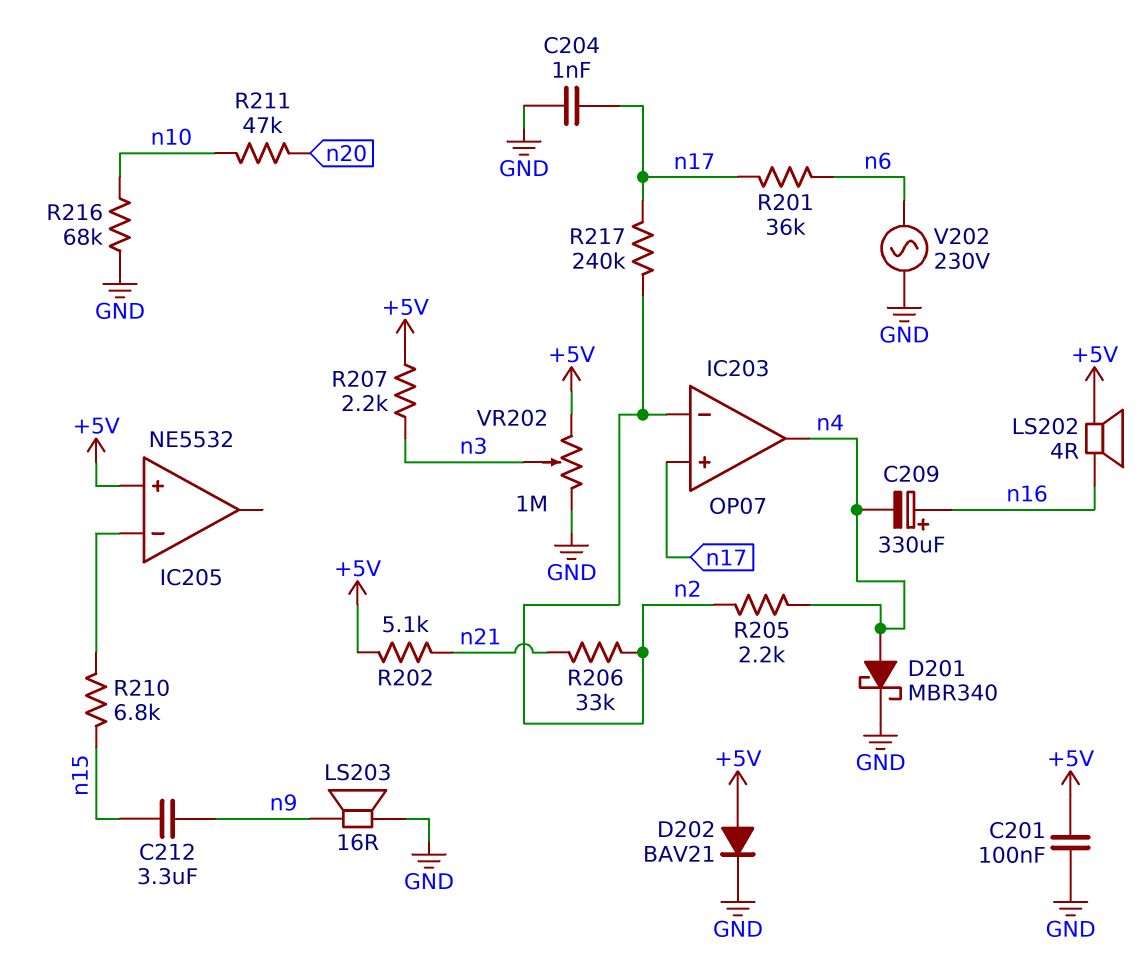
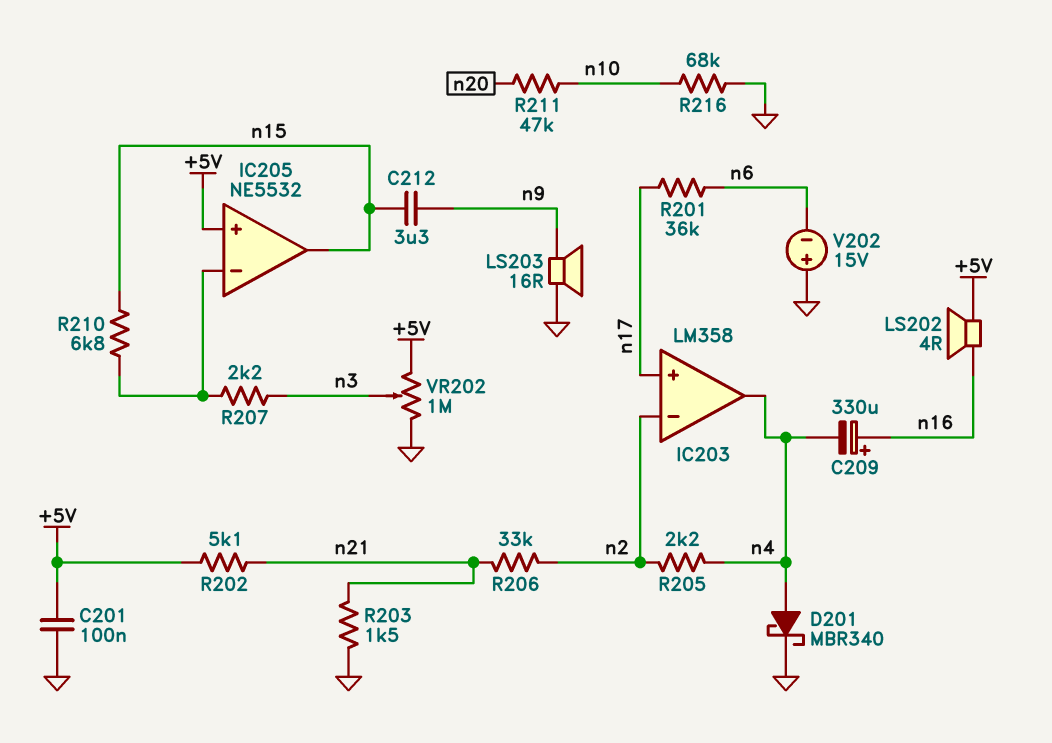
C204: 1nF (GND, n17) -> none
D202: diode BAV21 (A +5V, K GND) -> none
IC203: OP07 -> LM358
IC205 pin out: none -> n15
R203: none -> 1.5k (GND, n21)
R207: 2.2k (+5V, n3) -> 2.2k (IC205/in-, n3)
R217: 240k (n2, n17) -> none
V202: AC 230V (GND, n6) -> 15V (plus GND, minus n6)

